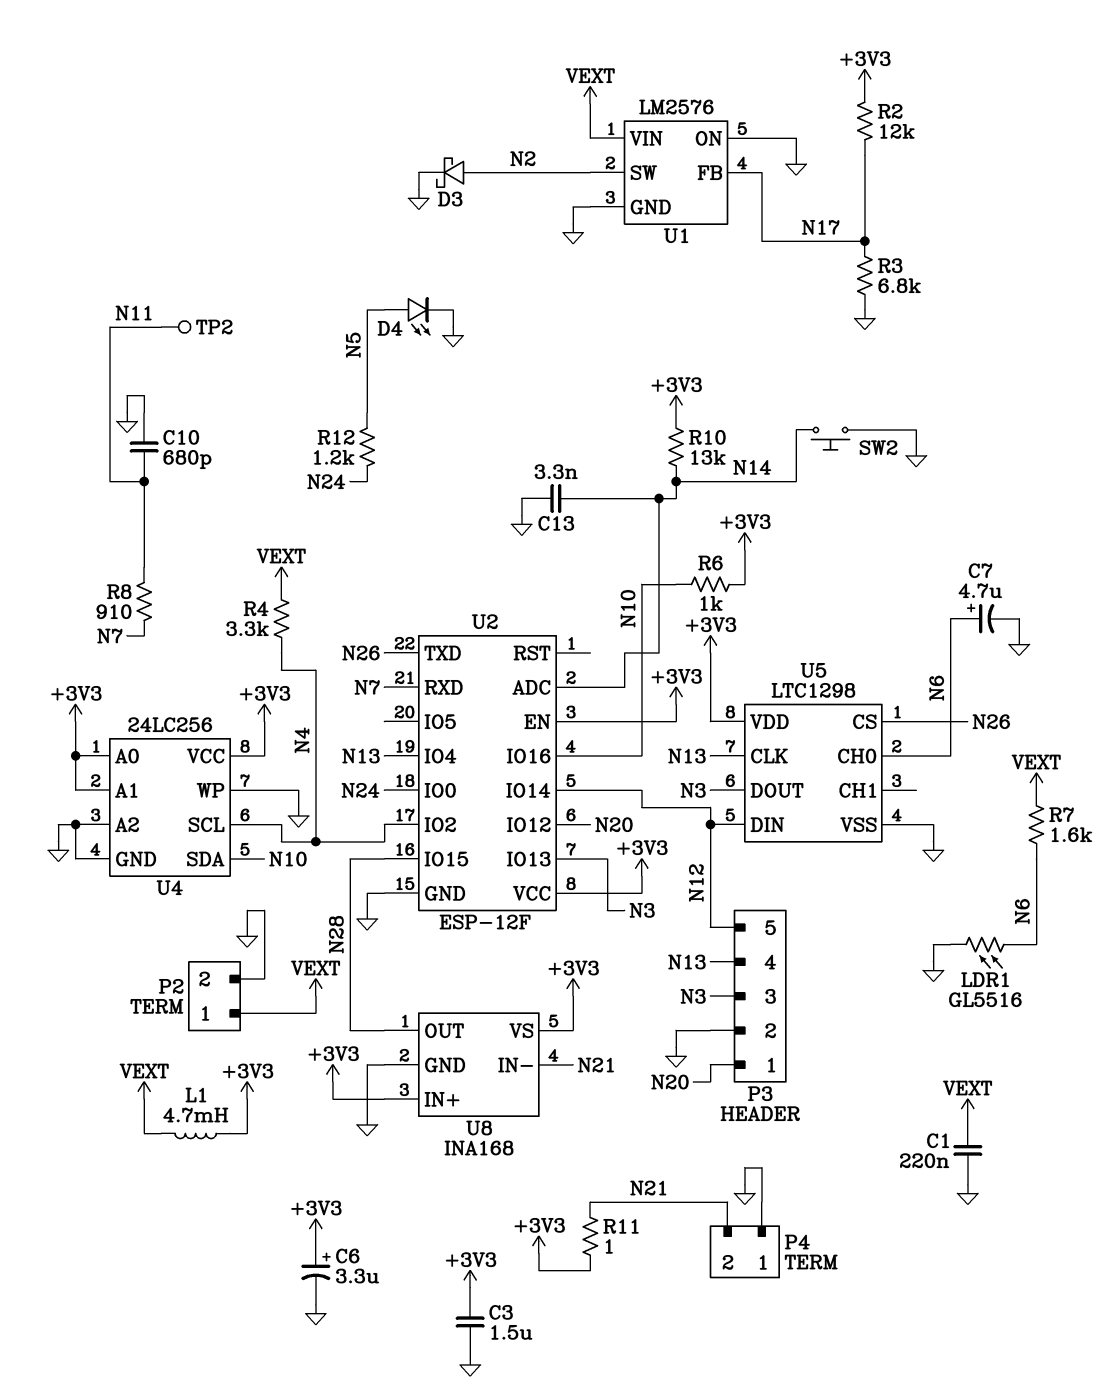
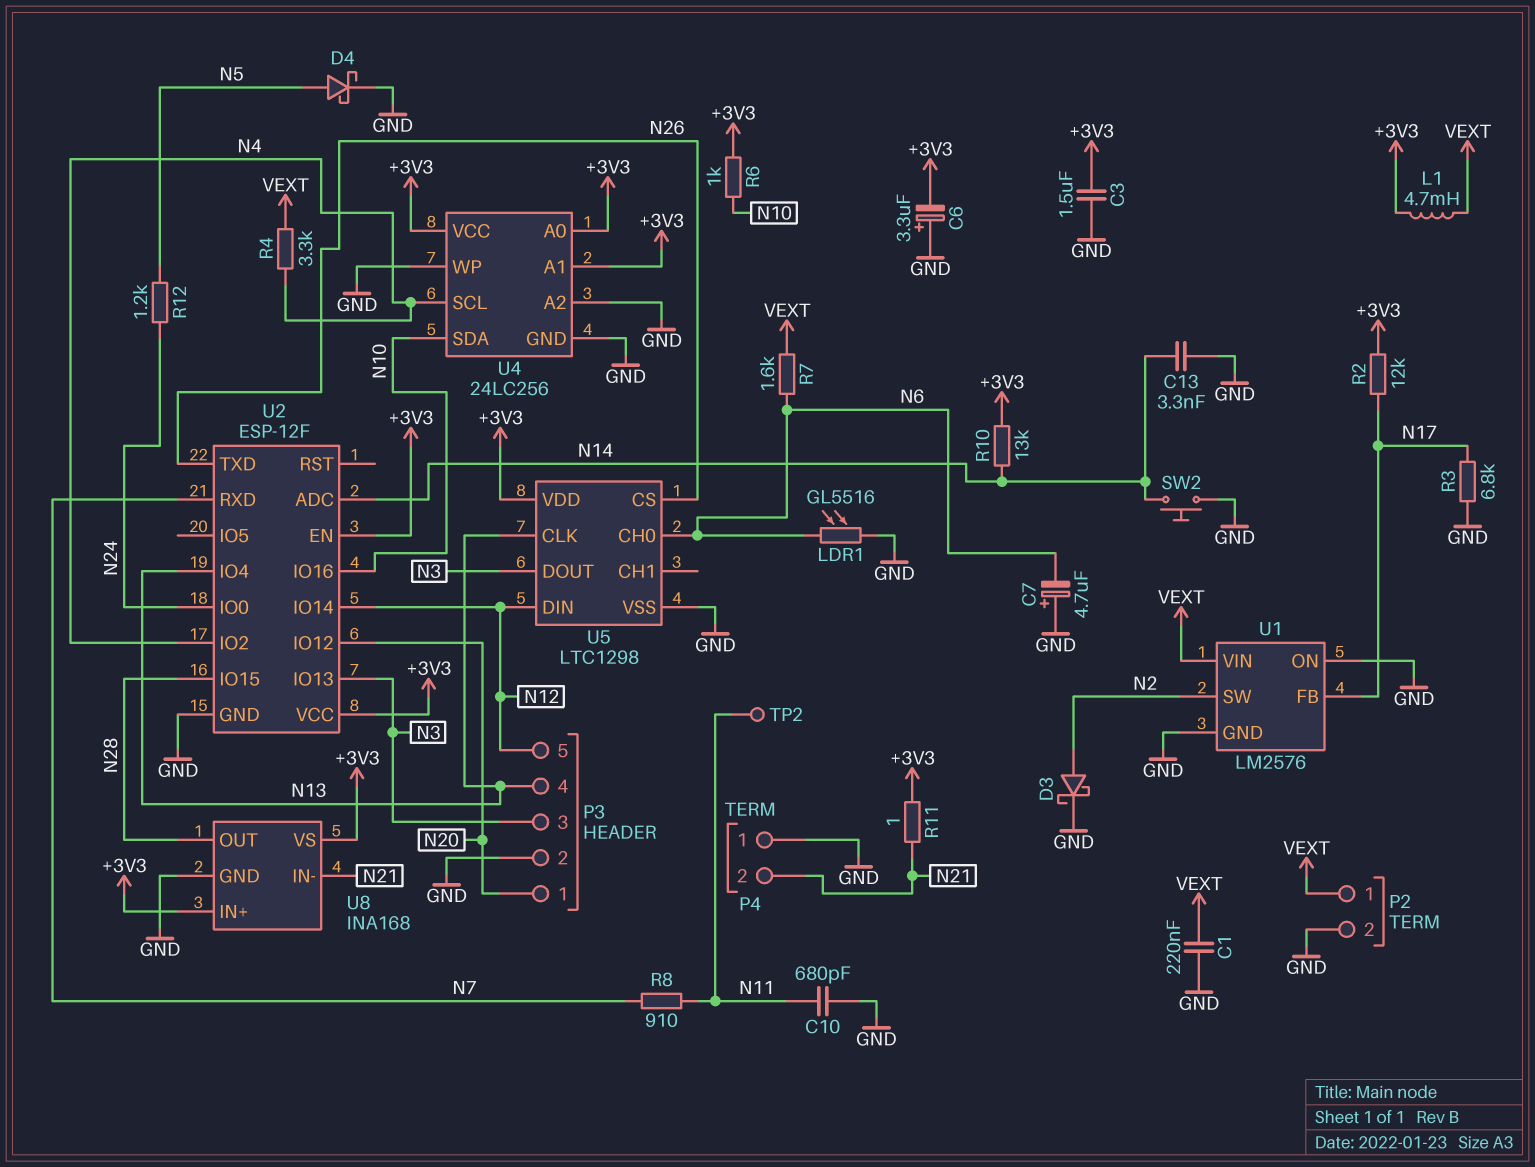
C6: 3.3uF (plus +3V3, minus GND) -> 3.3uF (plus GND, minus +3V3)
C7: 4.7uF (plus N6, minus GND) -> 4.7uF (plus GND, minus N6)
D4: LED (A N5, K GND) -> schottky (A N5, K GND)

